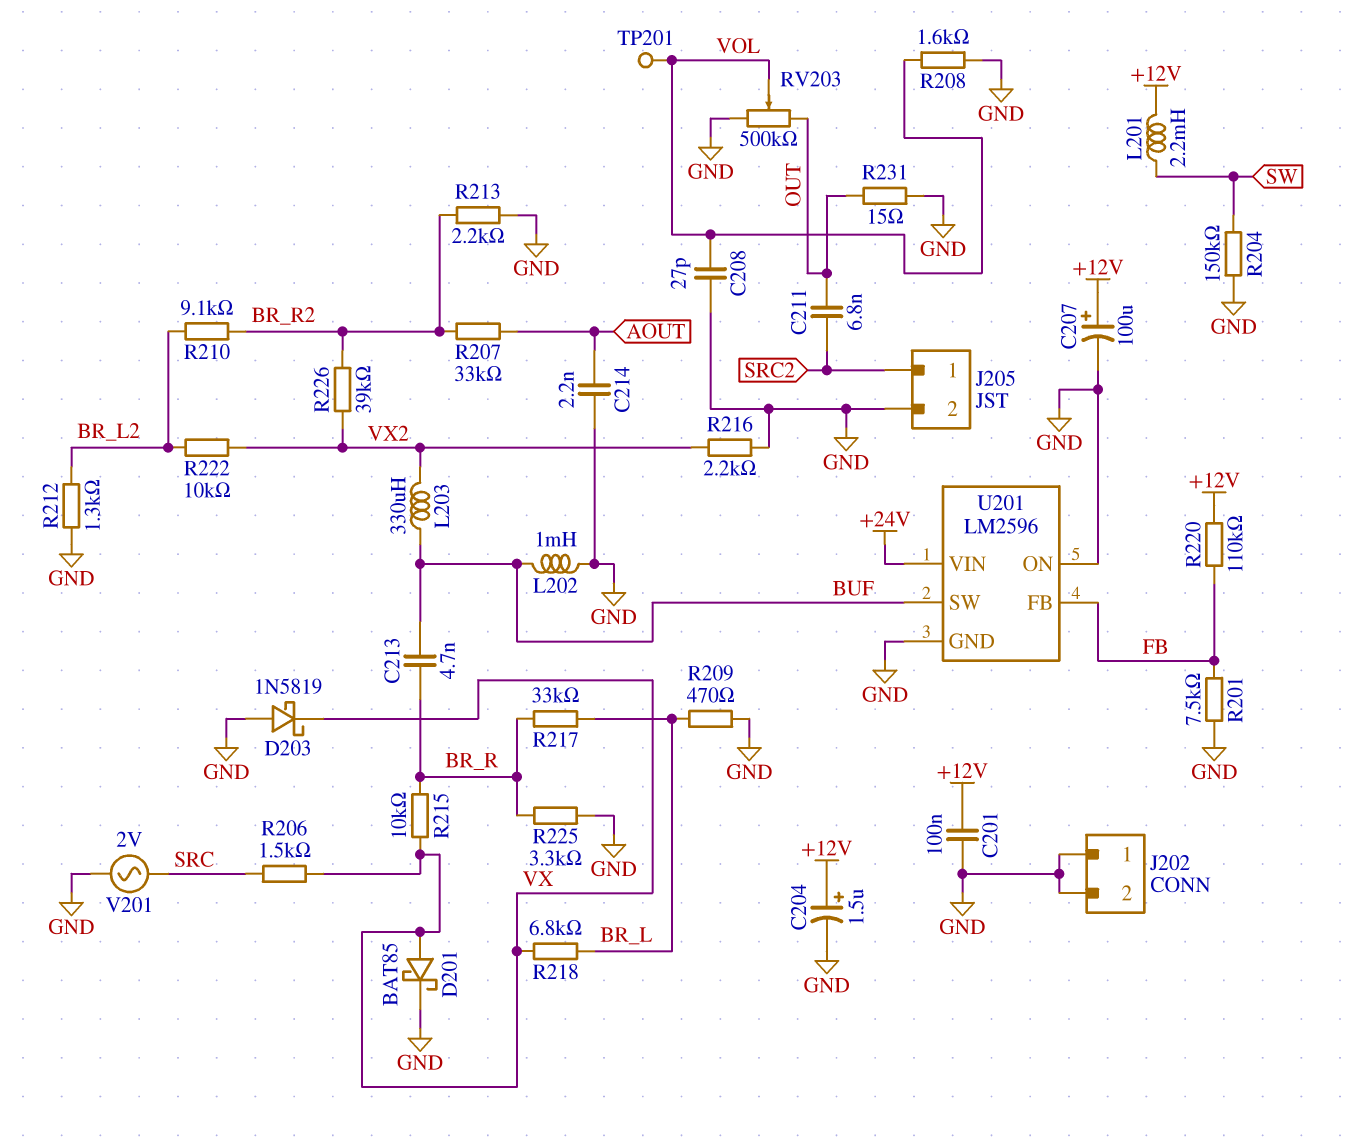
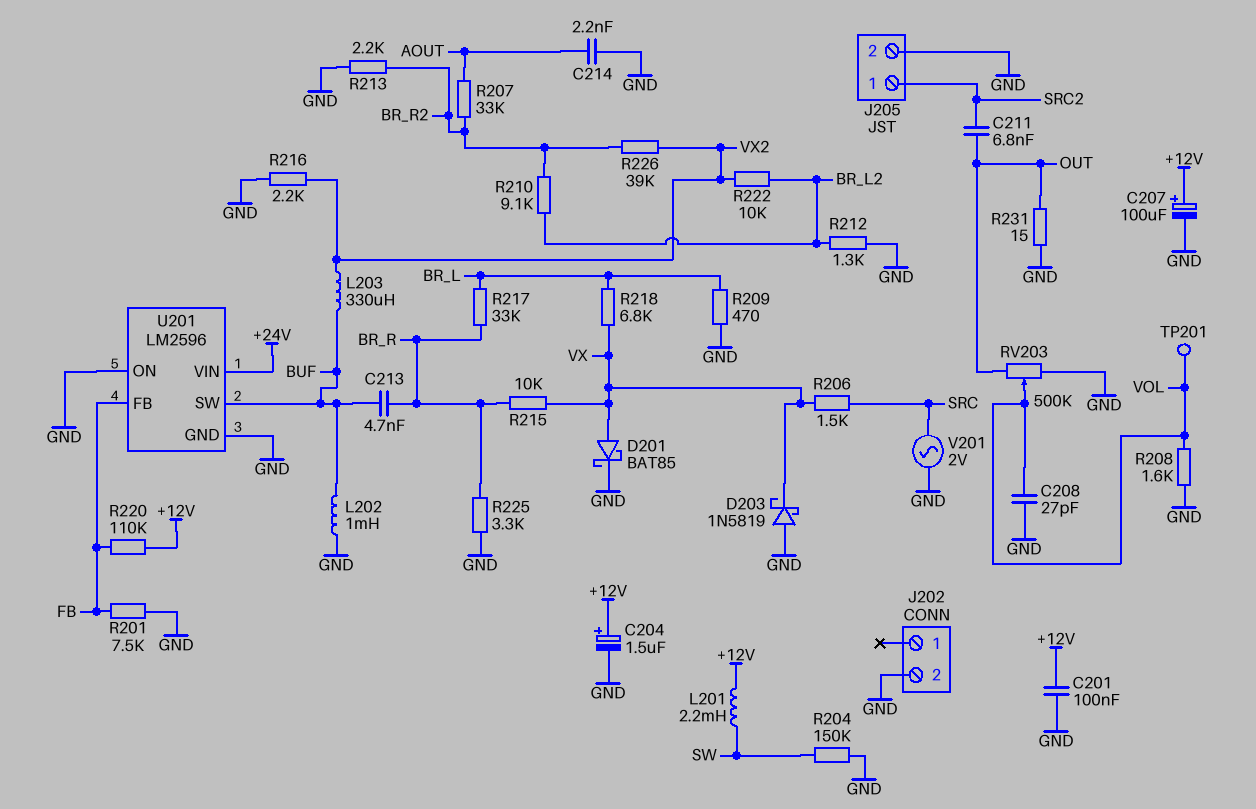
J202 pin 1: GND -> none

